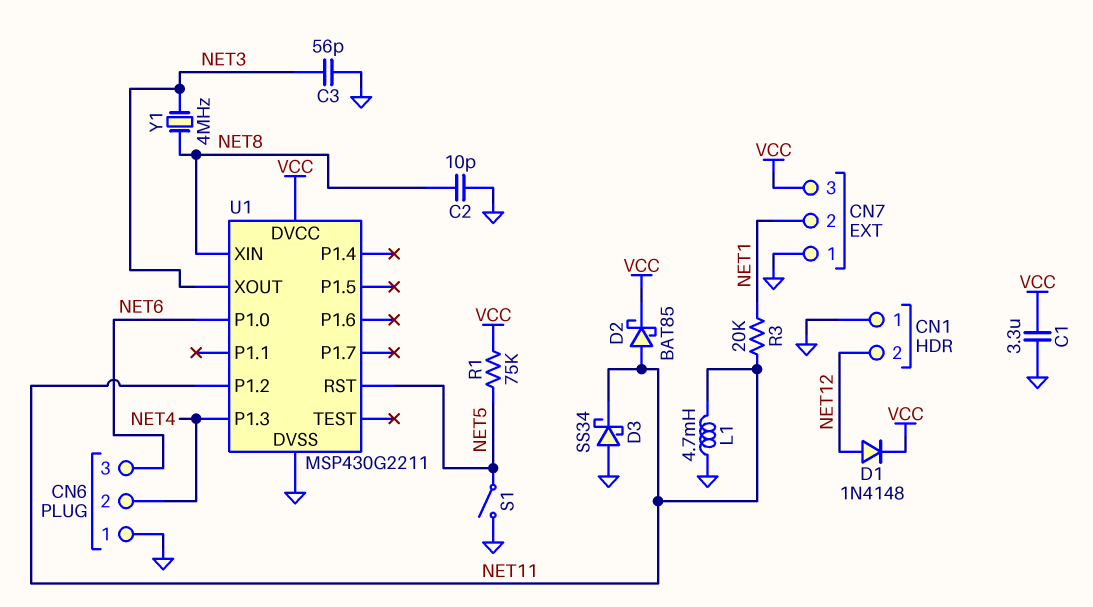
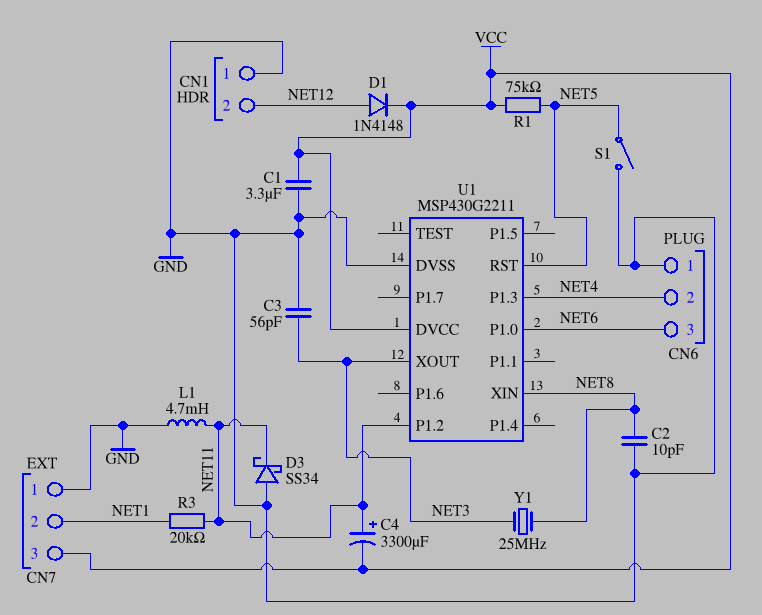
C4: none -> 3300uF (plus NET11, minus VCC)
D2: schottky BAT85 (A NET11, K VCC) -> none
Y1: 4MHz (NET3, NET8) -> 25MHz (NET3, NET8)

